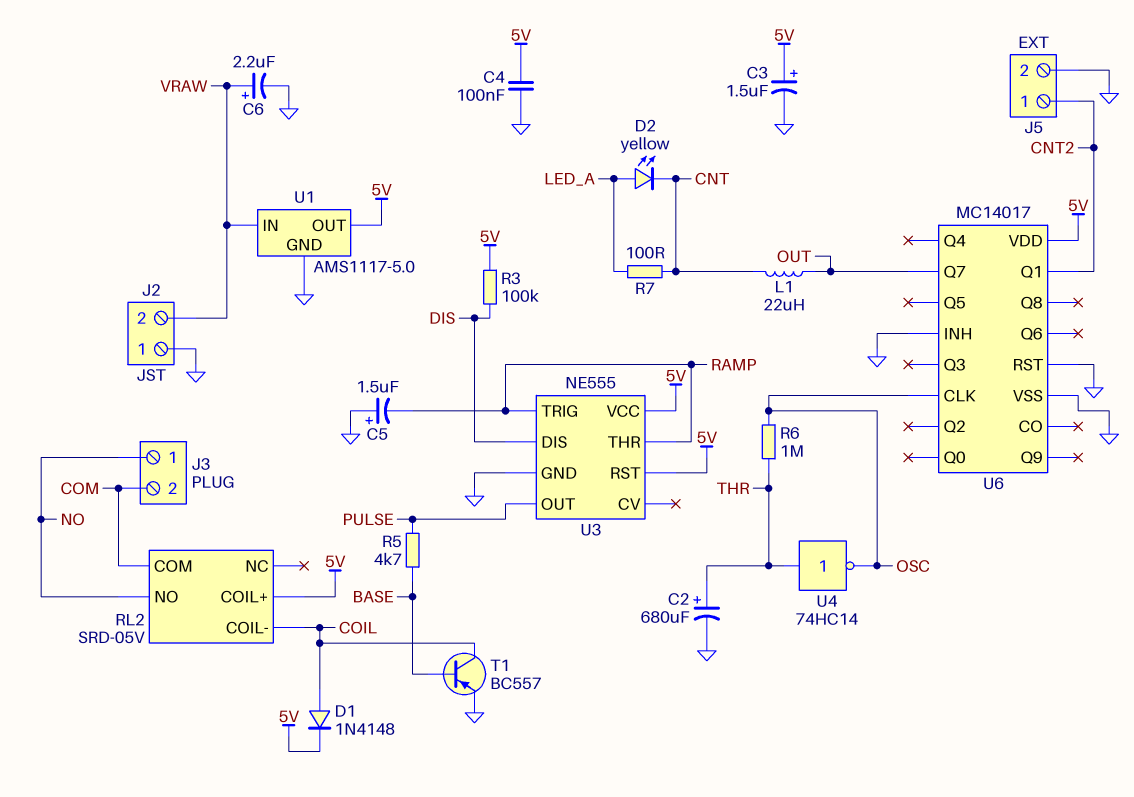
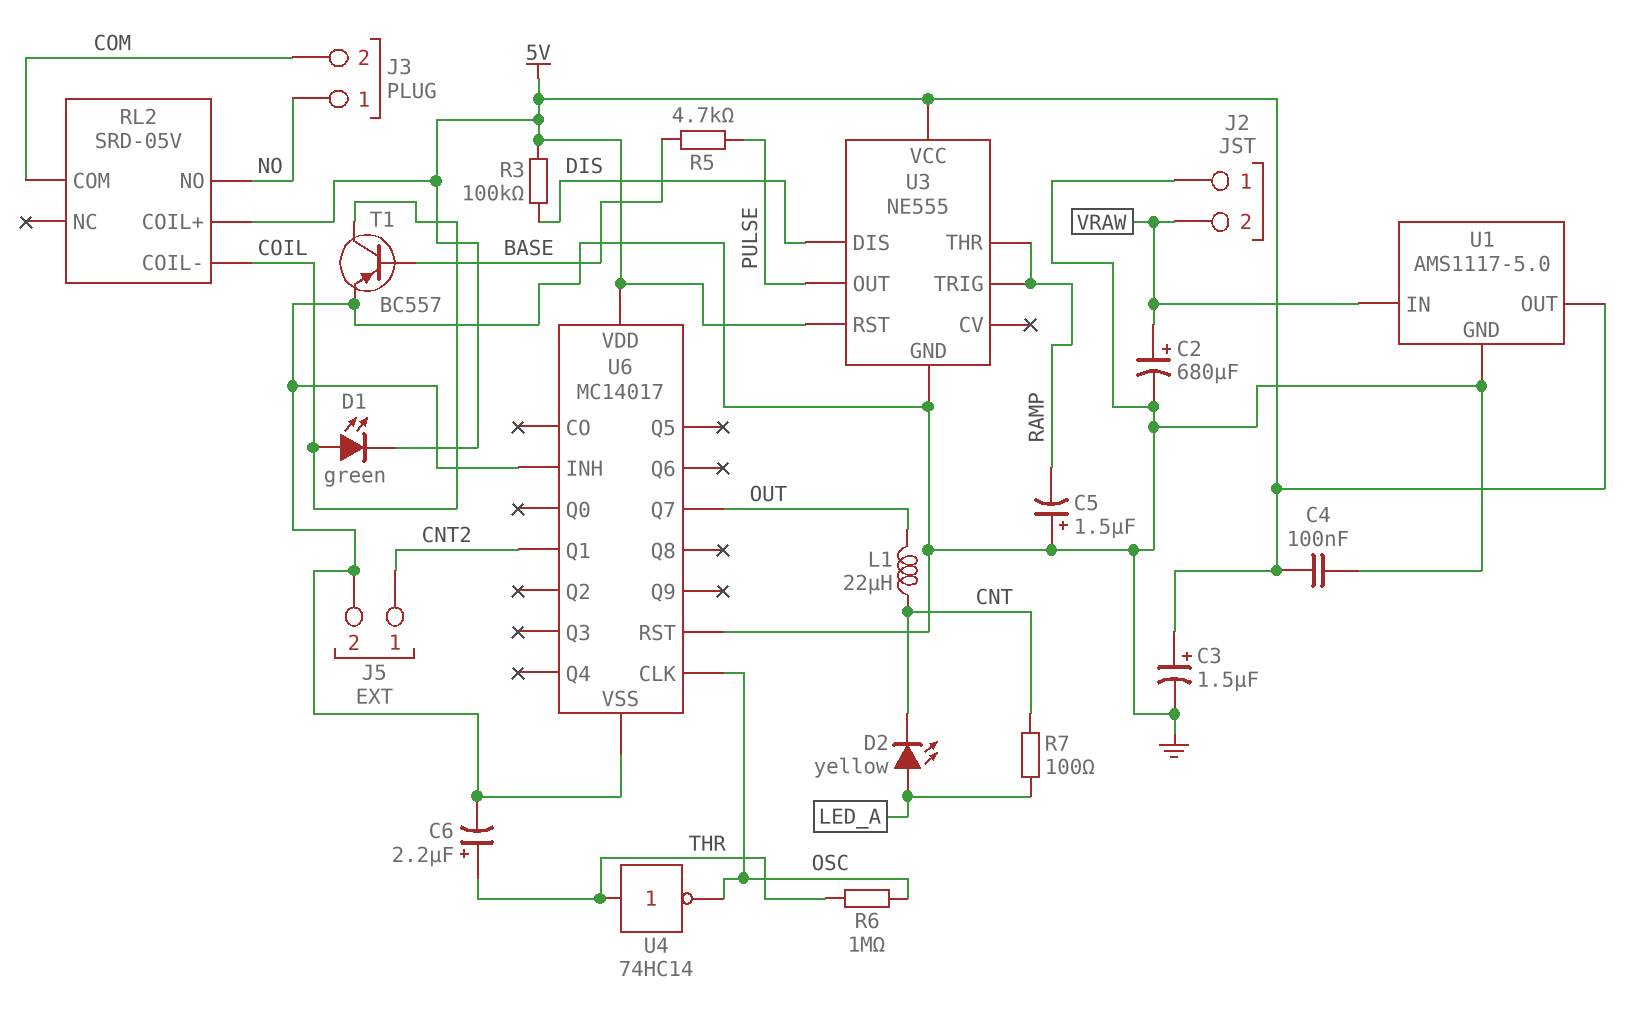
C2: 680uF (plus THR, minus GND) -> 680uF (plus VRAW, minus GND)
C6: 2.2uF (plus VRAW, minus GND) -> 2.2uF (plus THR, minus GND)
D1: diode 1N4148 (A COIL, K 5V) -> LED green (A COIL, K 5V)

